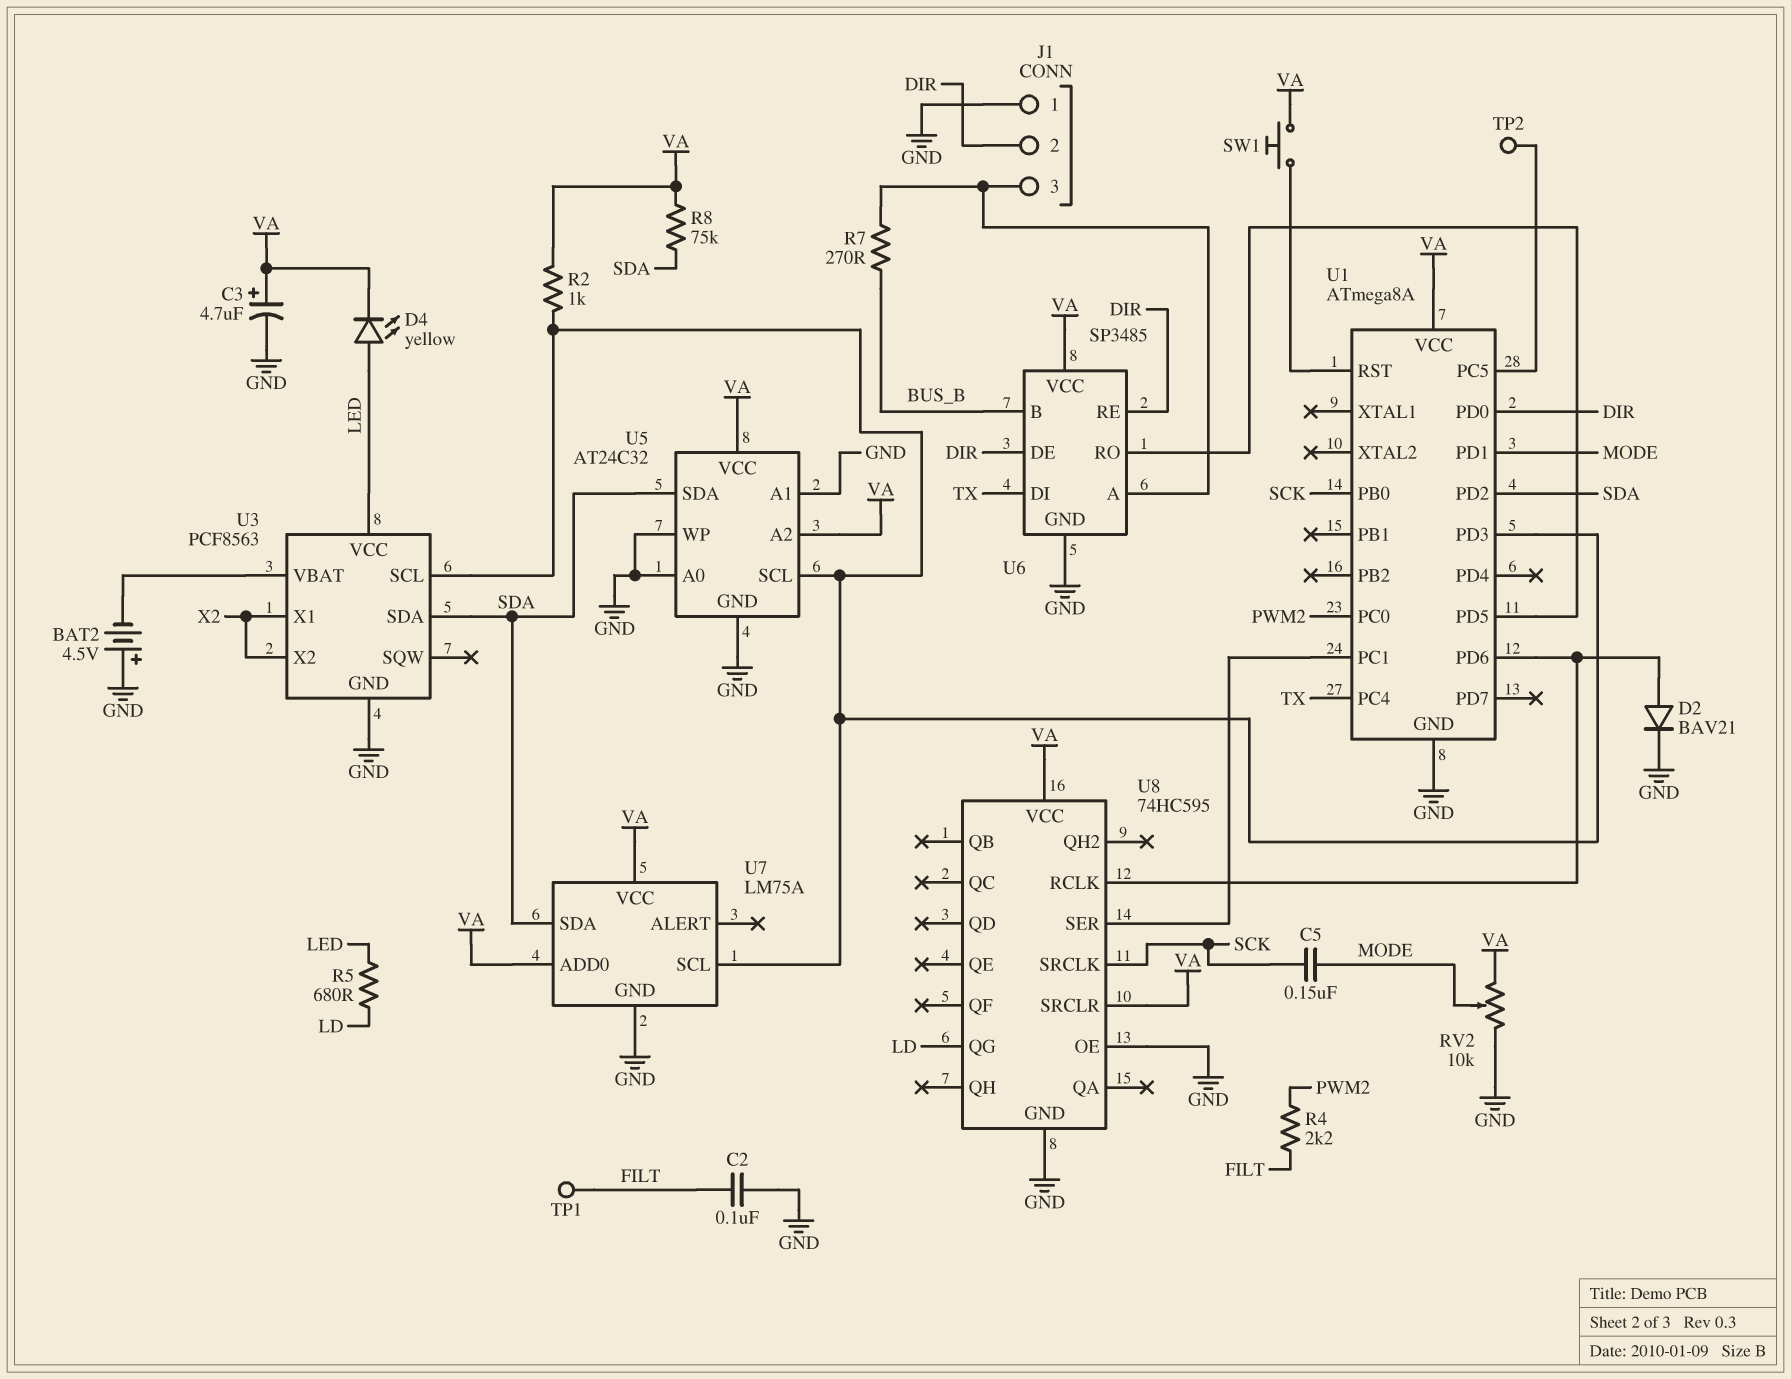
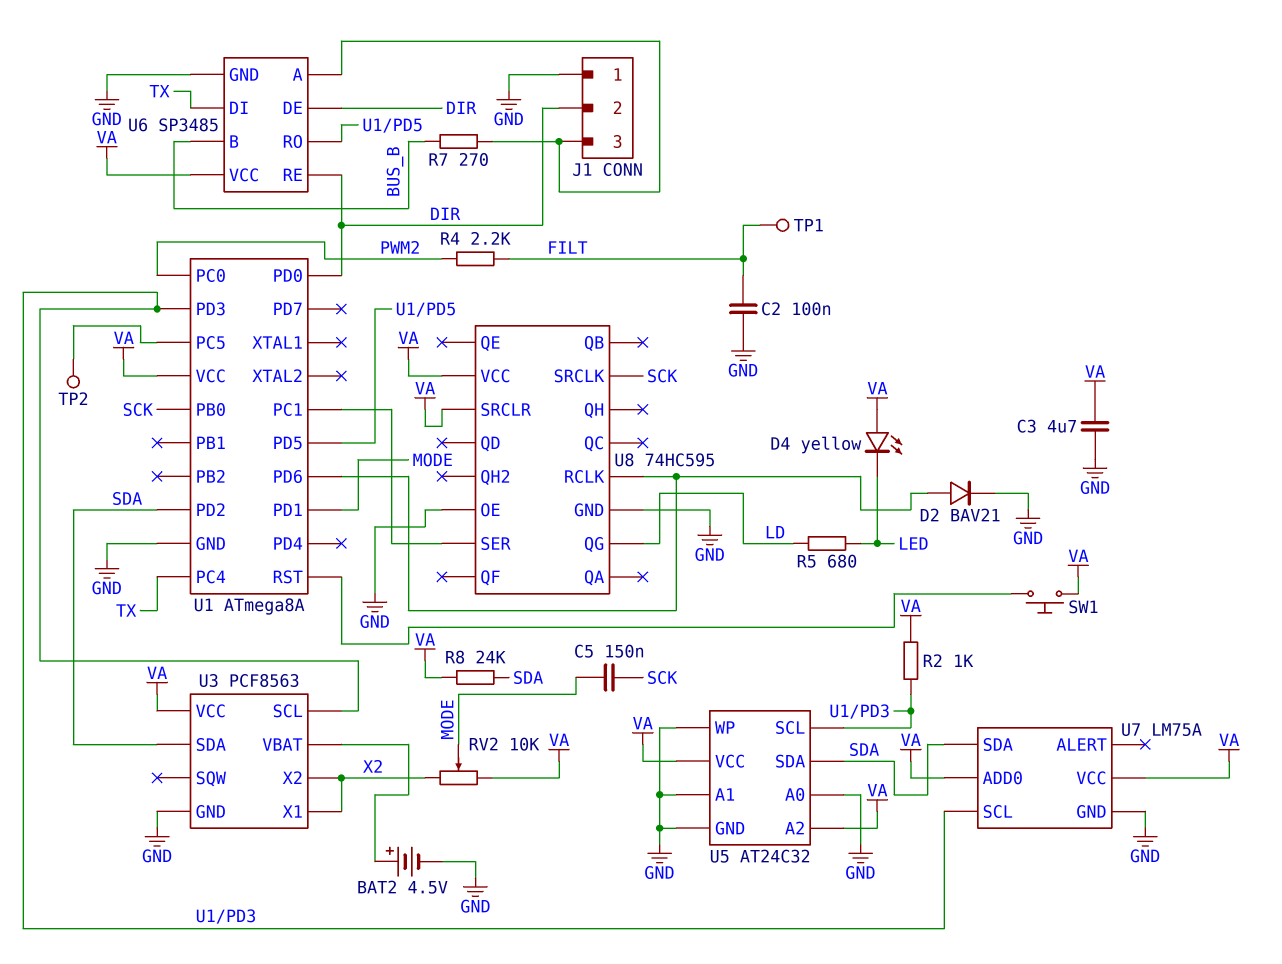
BAT2: 4.5V (plus GND, minus U3/VBAT) -> 4.5V (plus U3/VBAT, minus GND)
C3: 4.7uF (plus VA, minus GND) -> 4.7uF (GND, VA)
D4: LED yellow (A LED, K VA) -> LED yellow (A VA, K LED)
R8: 75k (SDA, VA) -> 24k (SDA, VA)
RV2: 10k (GND, VA, wiper MODE) -> 10k (VA, X2, wiper MODE)
U3 pin VCC: LED -> VA

